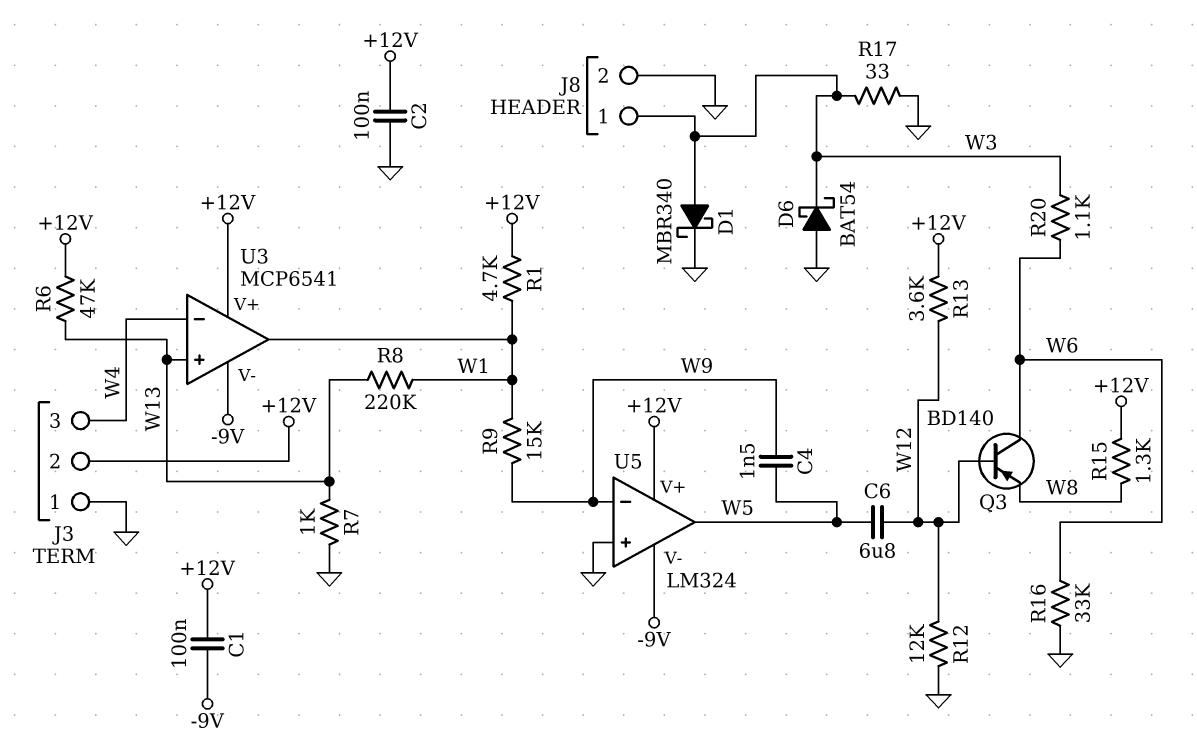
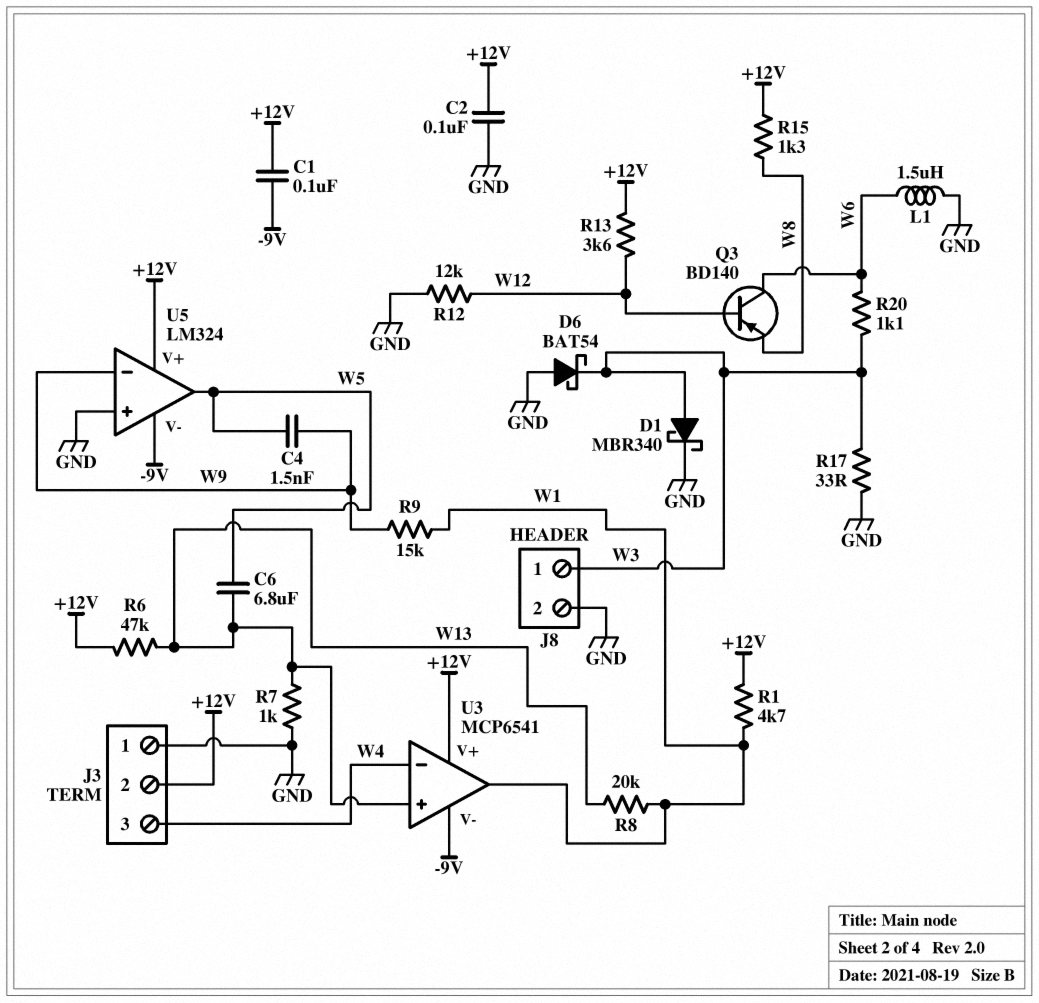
C6: 6.8uF (W5, W12) -> 6.8uF (W5, W13)
L1: none -> 1.5uH (GND, W6)
R8: 220k (W1, W13) -> 20k (W1, W13)
R16: 33k (GND, W6) -> none

